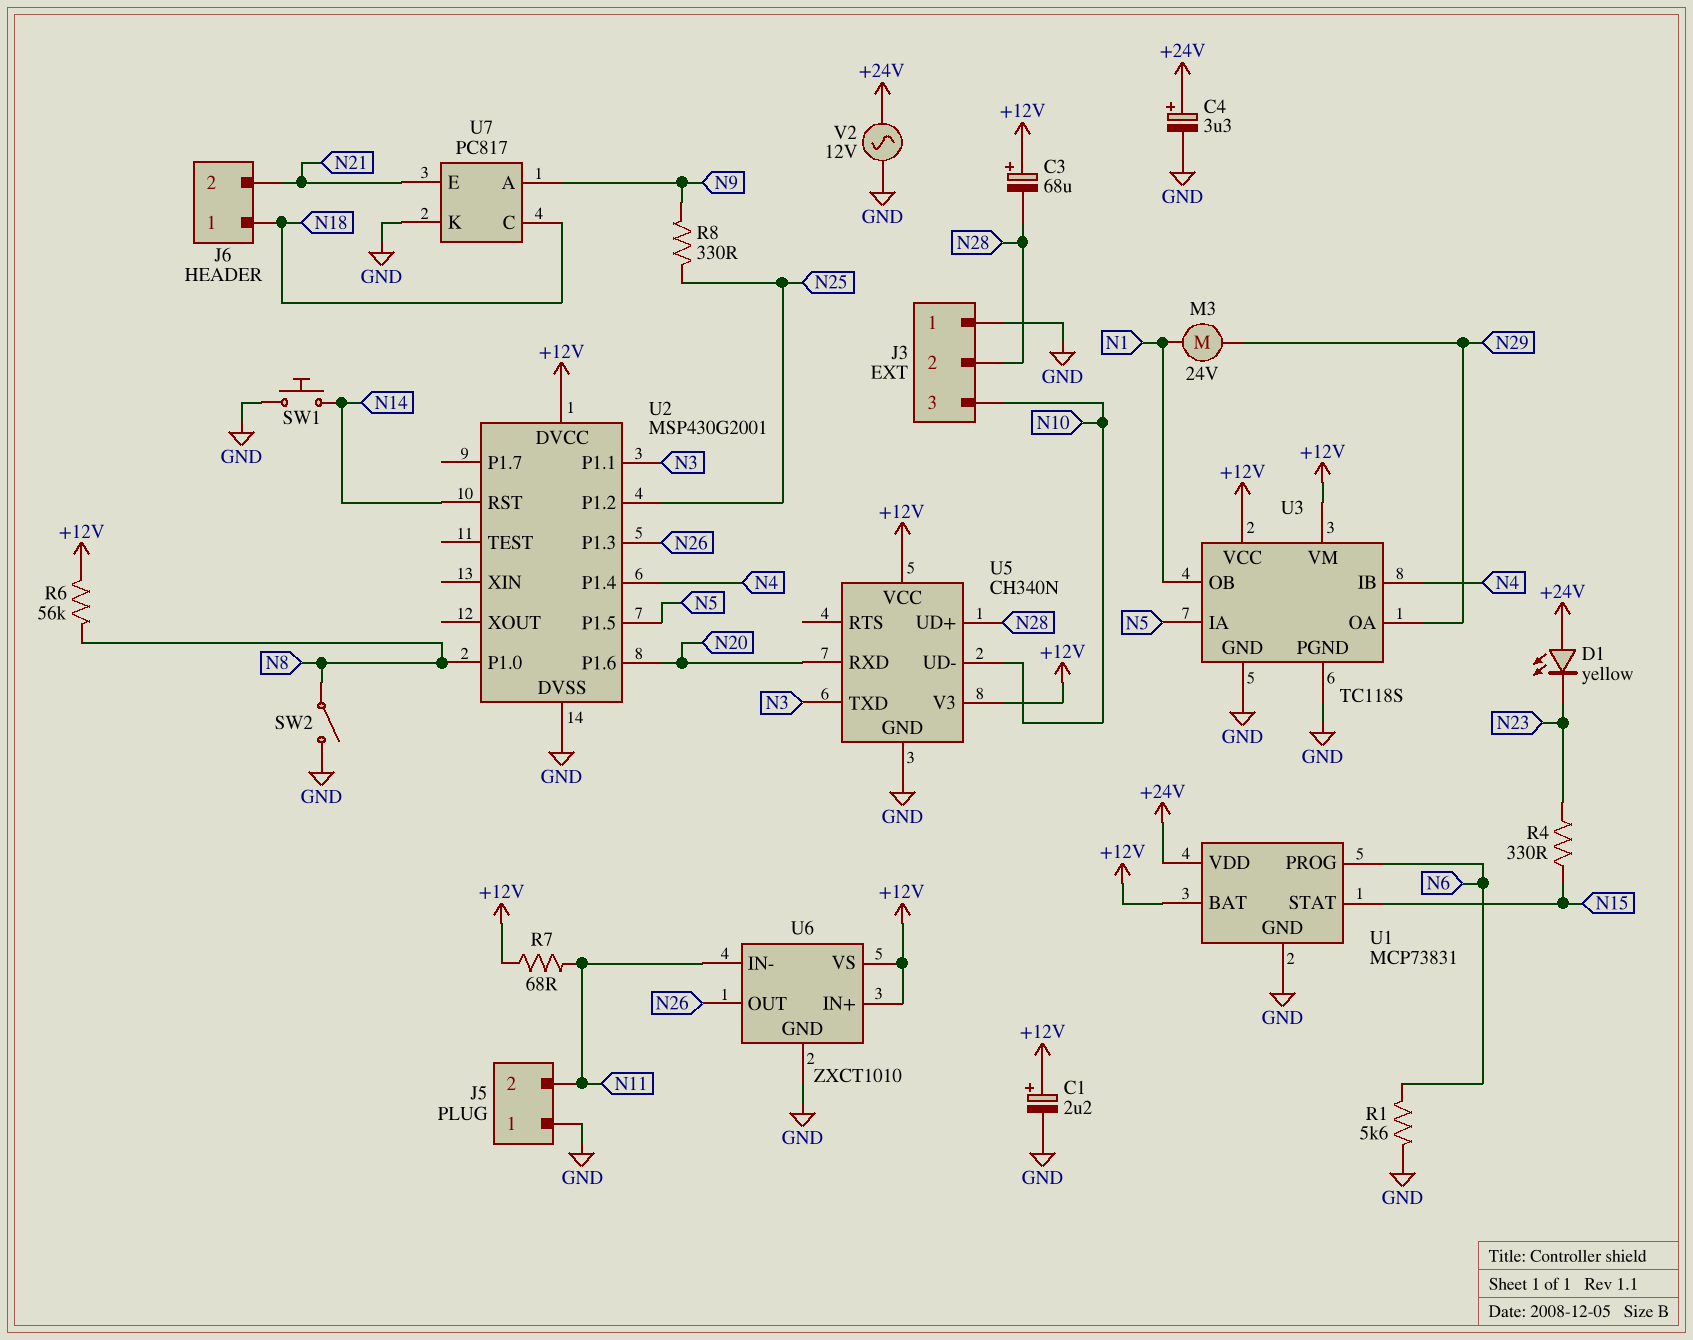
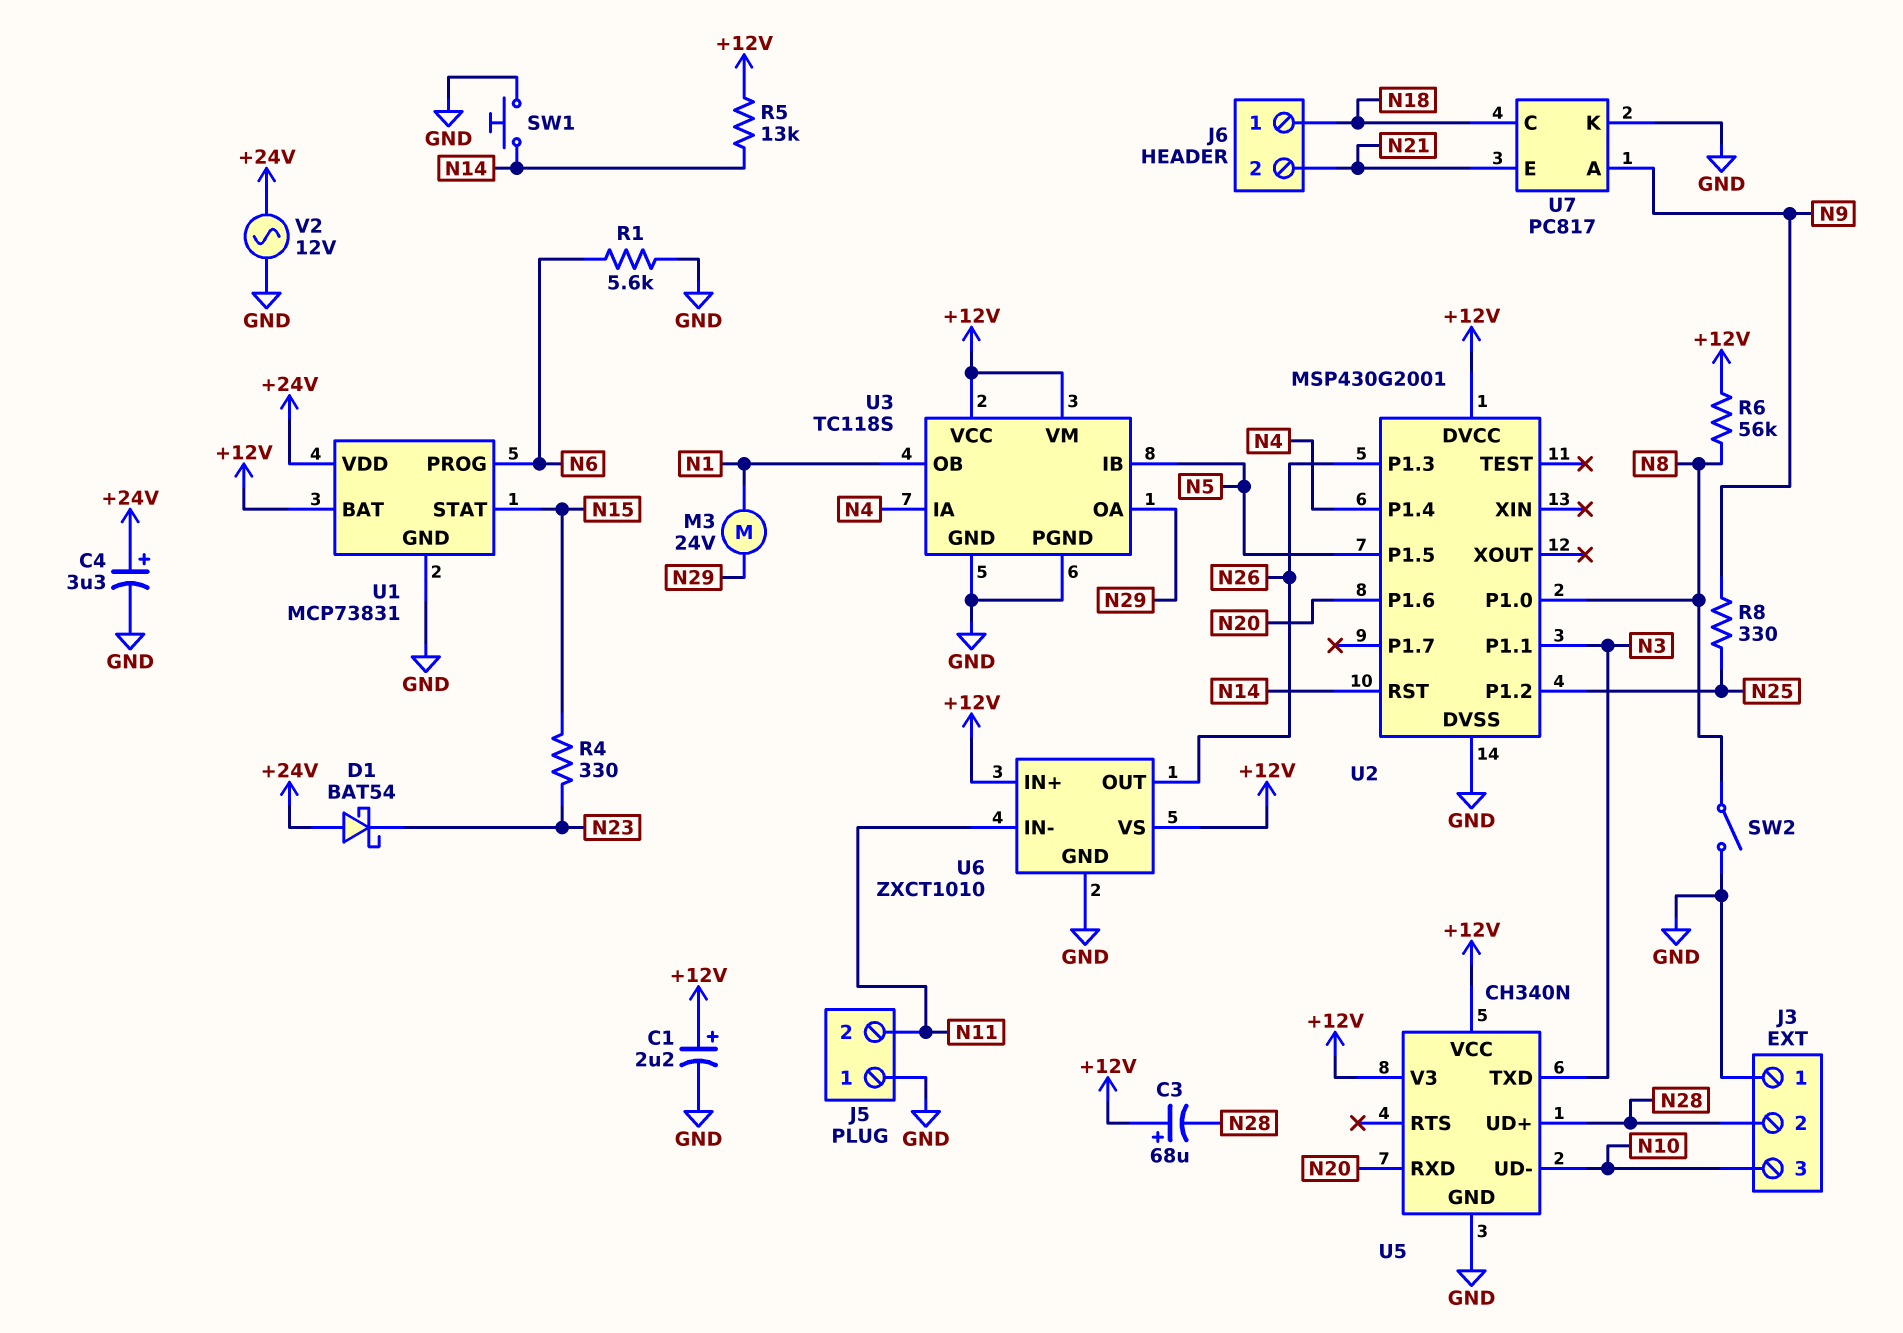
D1: LED yellow (A +24V, K N23) -> schottky BAT54 (A +24V, K N23)
R5: none -> 13k (+12V, N14)
R7: 68 (+12V, N11) -> none
U3 pin IA: N5 -> N4
U3 pin IB: N4 -> N5

